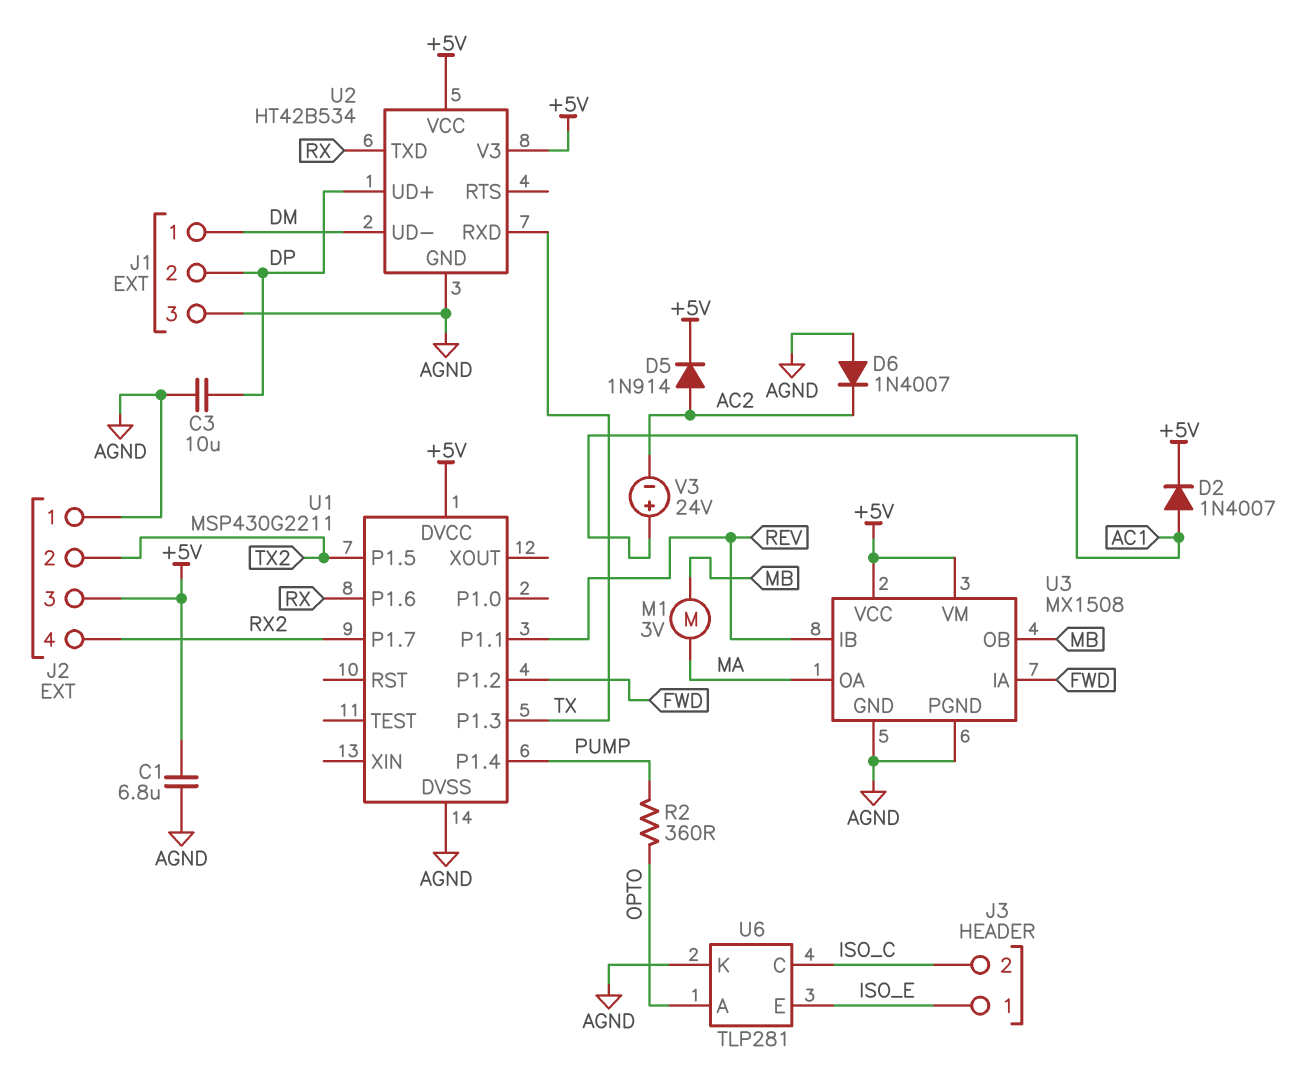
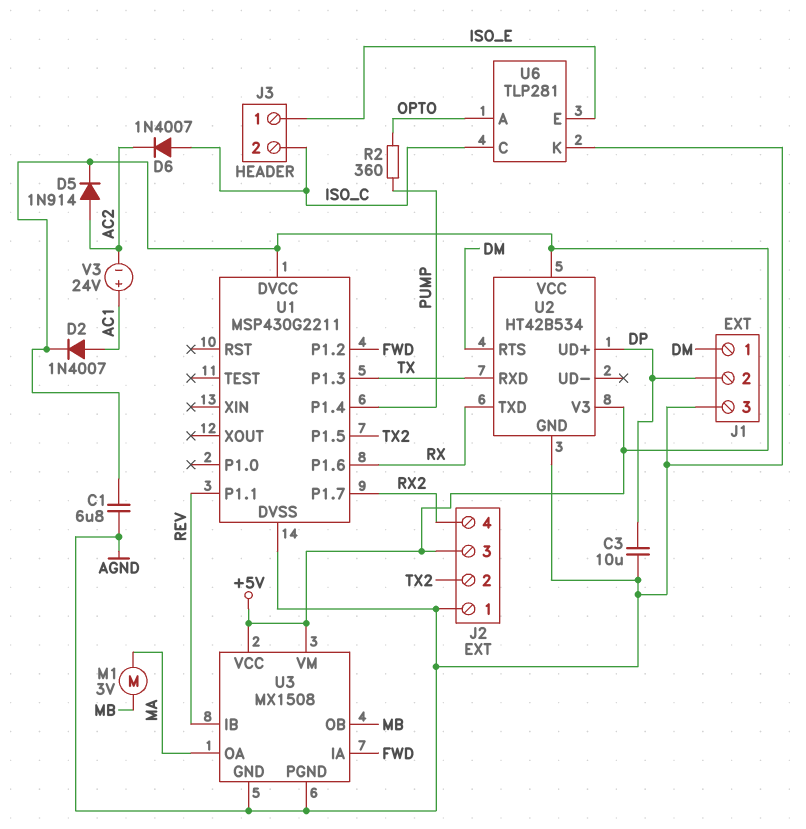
D6: diode 1N4007 (A AGND, K AC2) -> diode 1N4007 (A ISO_C, K AC2)
U2 pin RTS: none -> DM
U2 pin UD-: DM -> none

